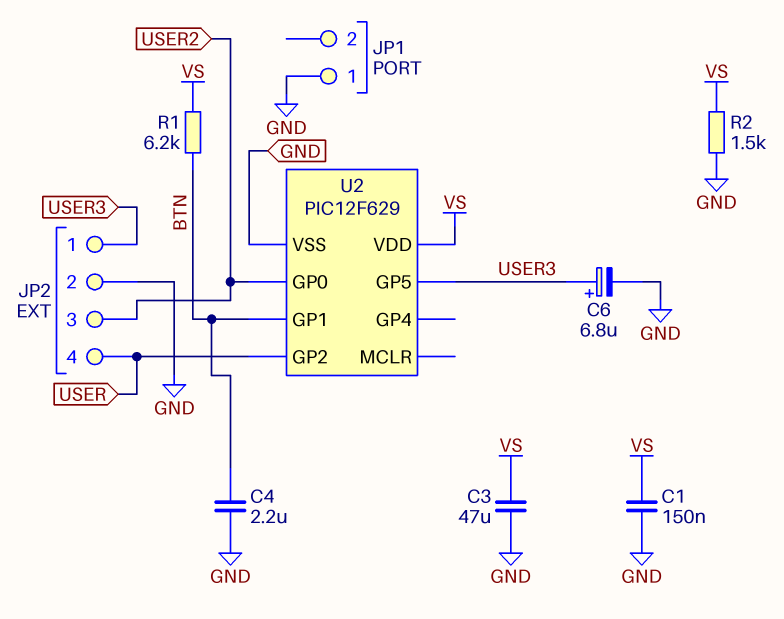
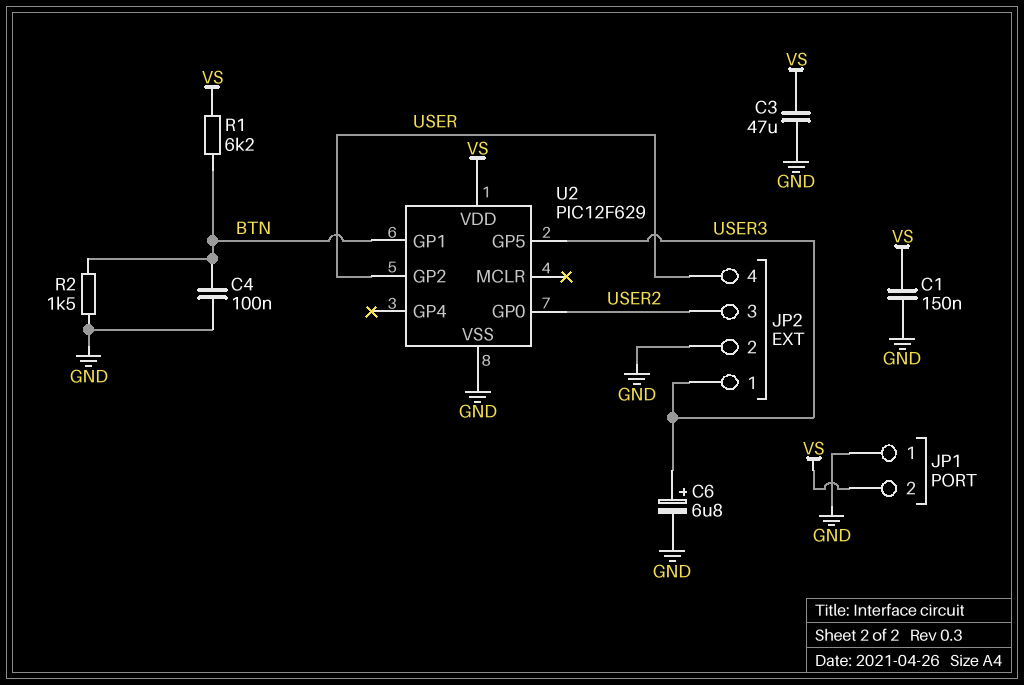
C4: 2.2uF (BTN, GND) -> 100nF (BTN, GND)
JP1 pin 2: none -> VS
R2: 1.5k (GND, VS) -> 1.5k (BTN, GND)

